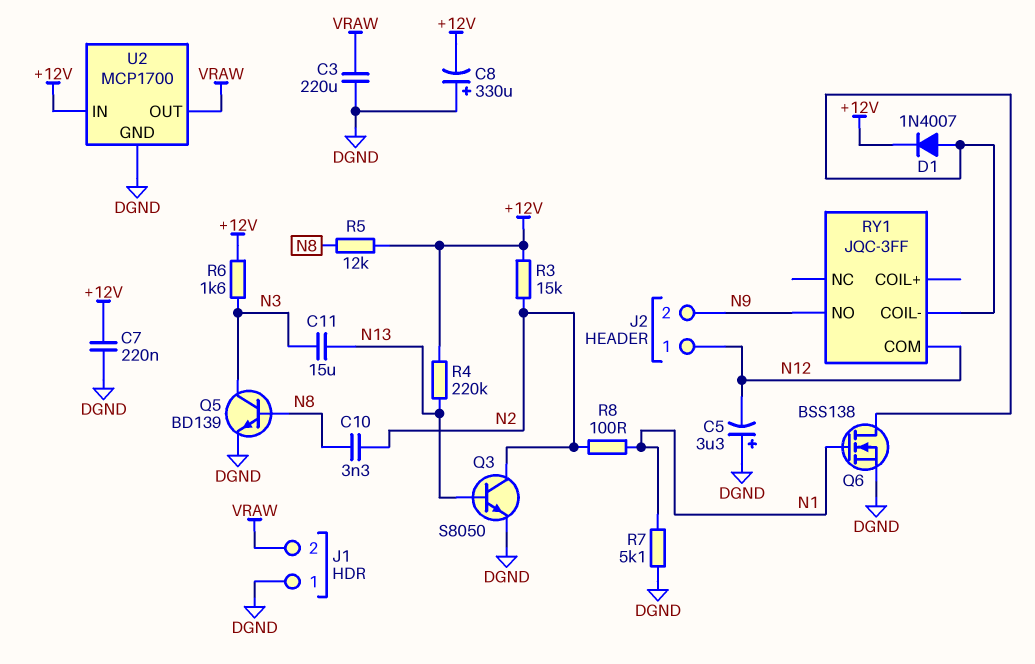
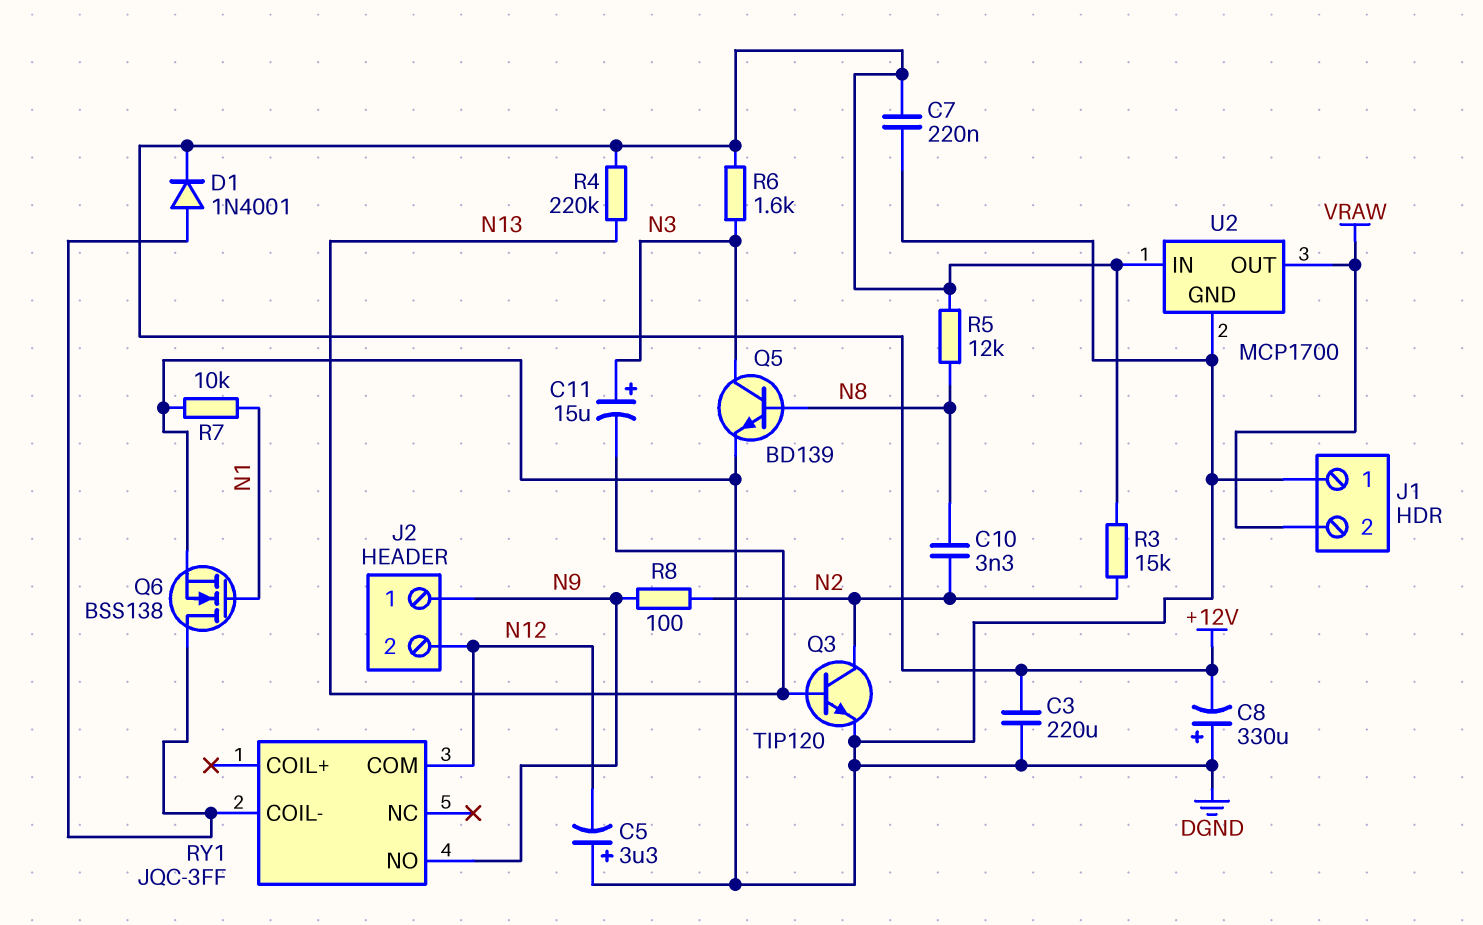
C3: 220uF (DGND, VRAW) -> 220uF (+12V, DGND)
C11: 15uF (N3, N13) -> 15uF (plus N3, minus N13)
D1: diode 1N4007 (A RY1/COIL-, K +12V) -> diode 1N4001 (A RY1/COIL-, K +12V)
J2 pin 1: N12 -> N9
J2 pin 2: N9 -> N12
Q3: NPN S8050 (B N13, C N2, E DGND) -> NPN TIP120 (B N13, C N2, E DGND)
R7: 5.1k (DGND, N1) -> 10k (DGND, N1)
R8: 100 (N1, N2) -> 100 (N2, N9)

